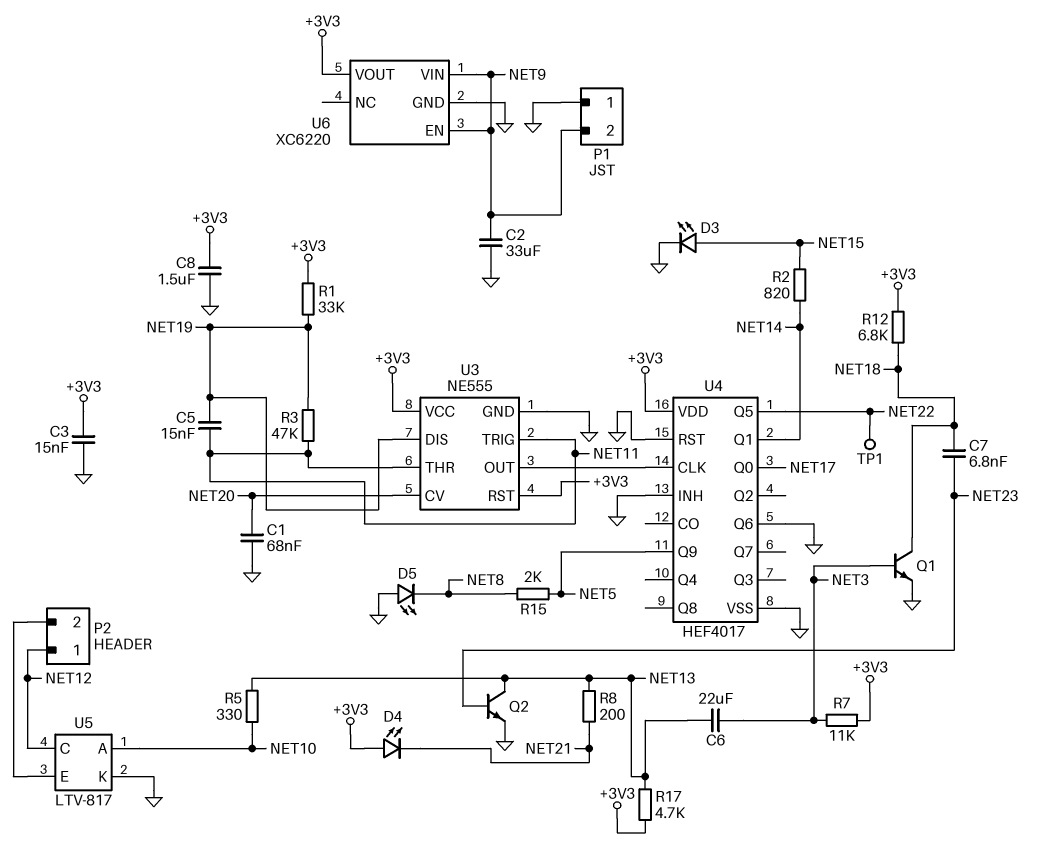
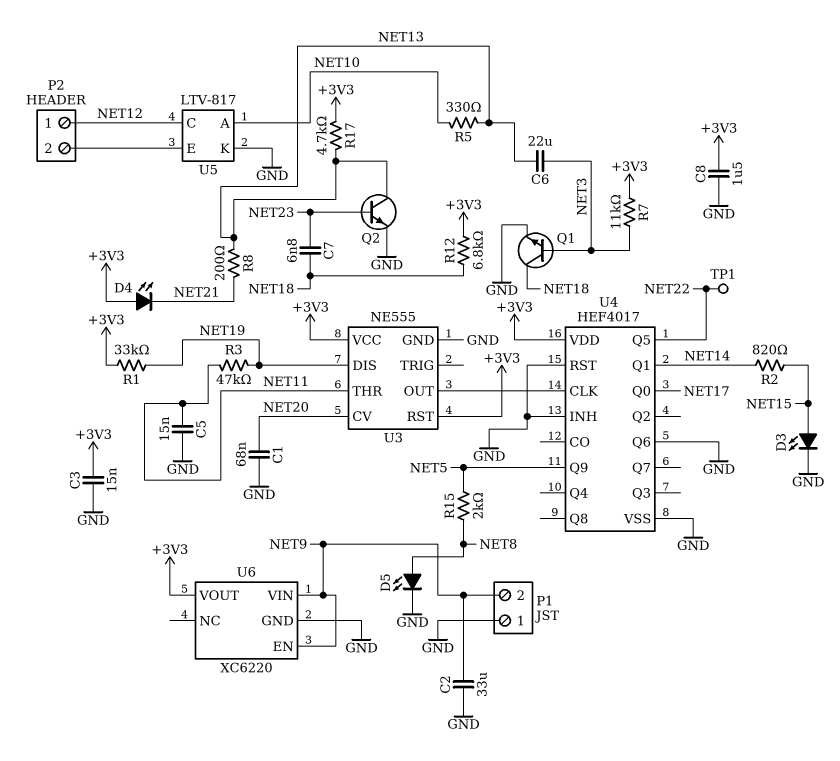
C5: 15nF (NET11, NET19) -> 15nF (GND, NET11)
D5: LED (A GND, K NET8) -> LED (A NET8, K GND)
U3 pin TRIG: NET11 -> none

